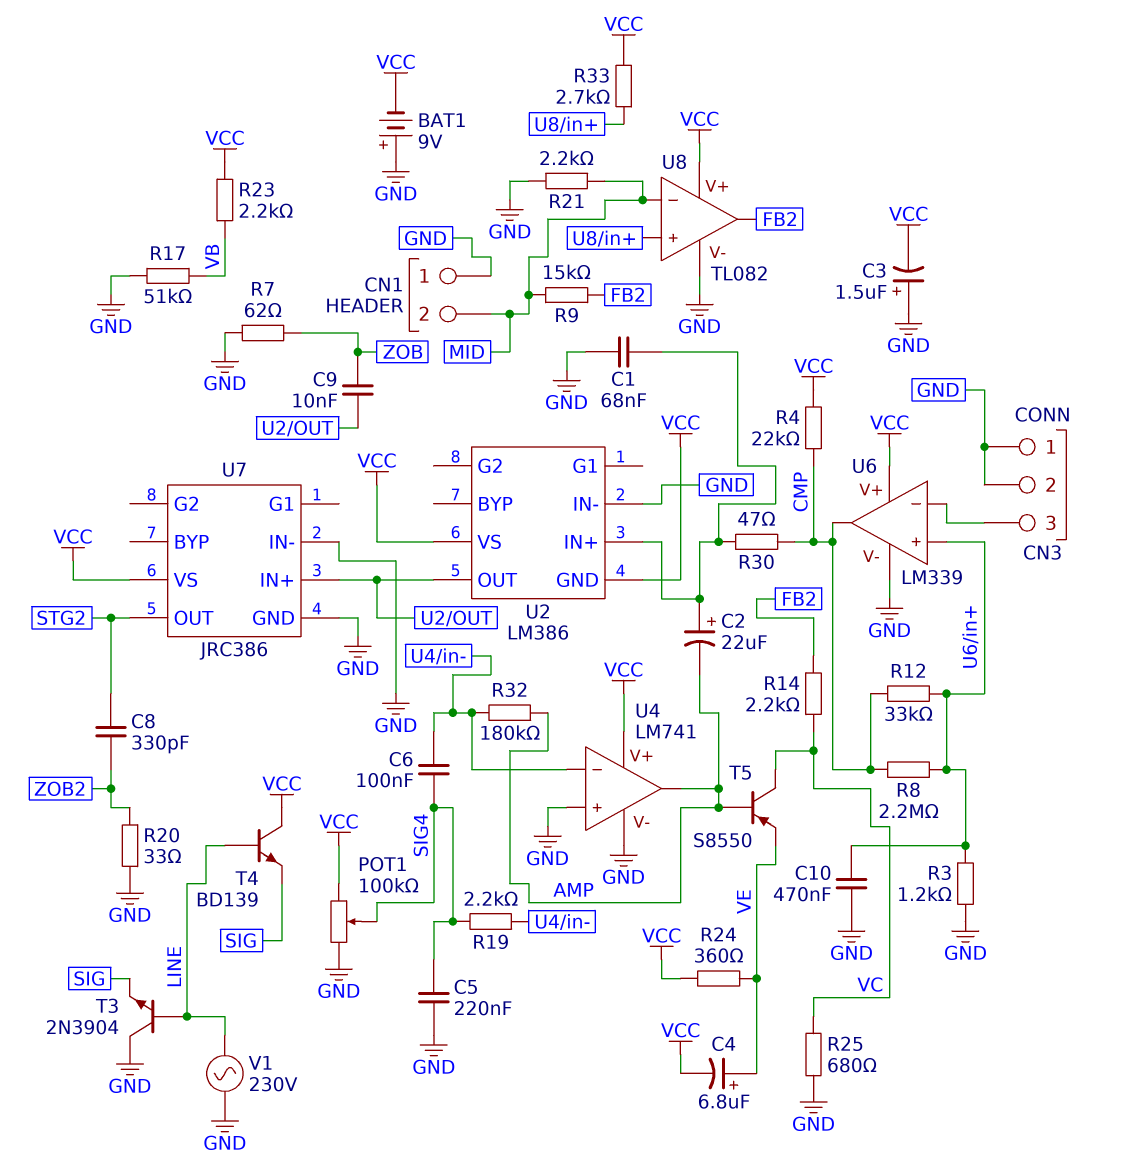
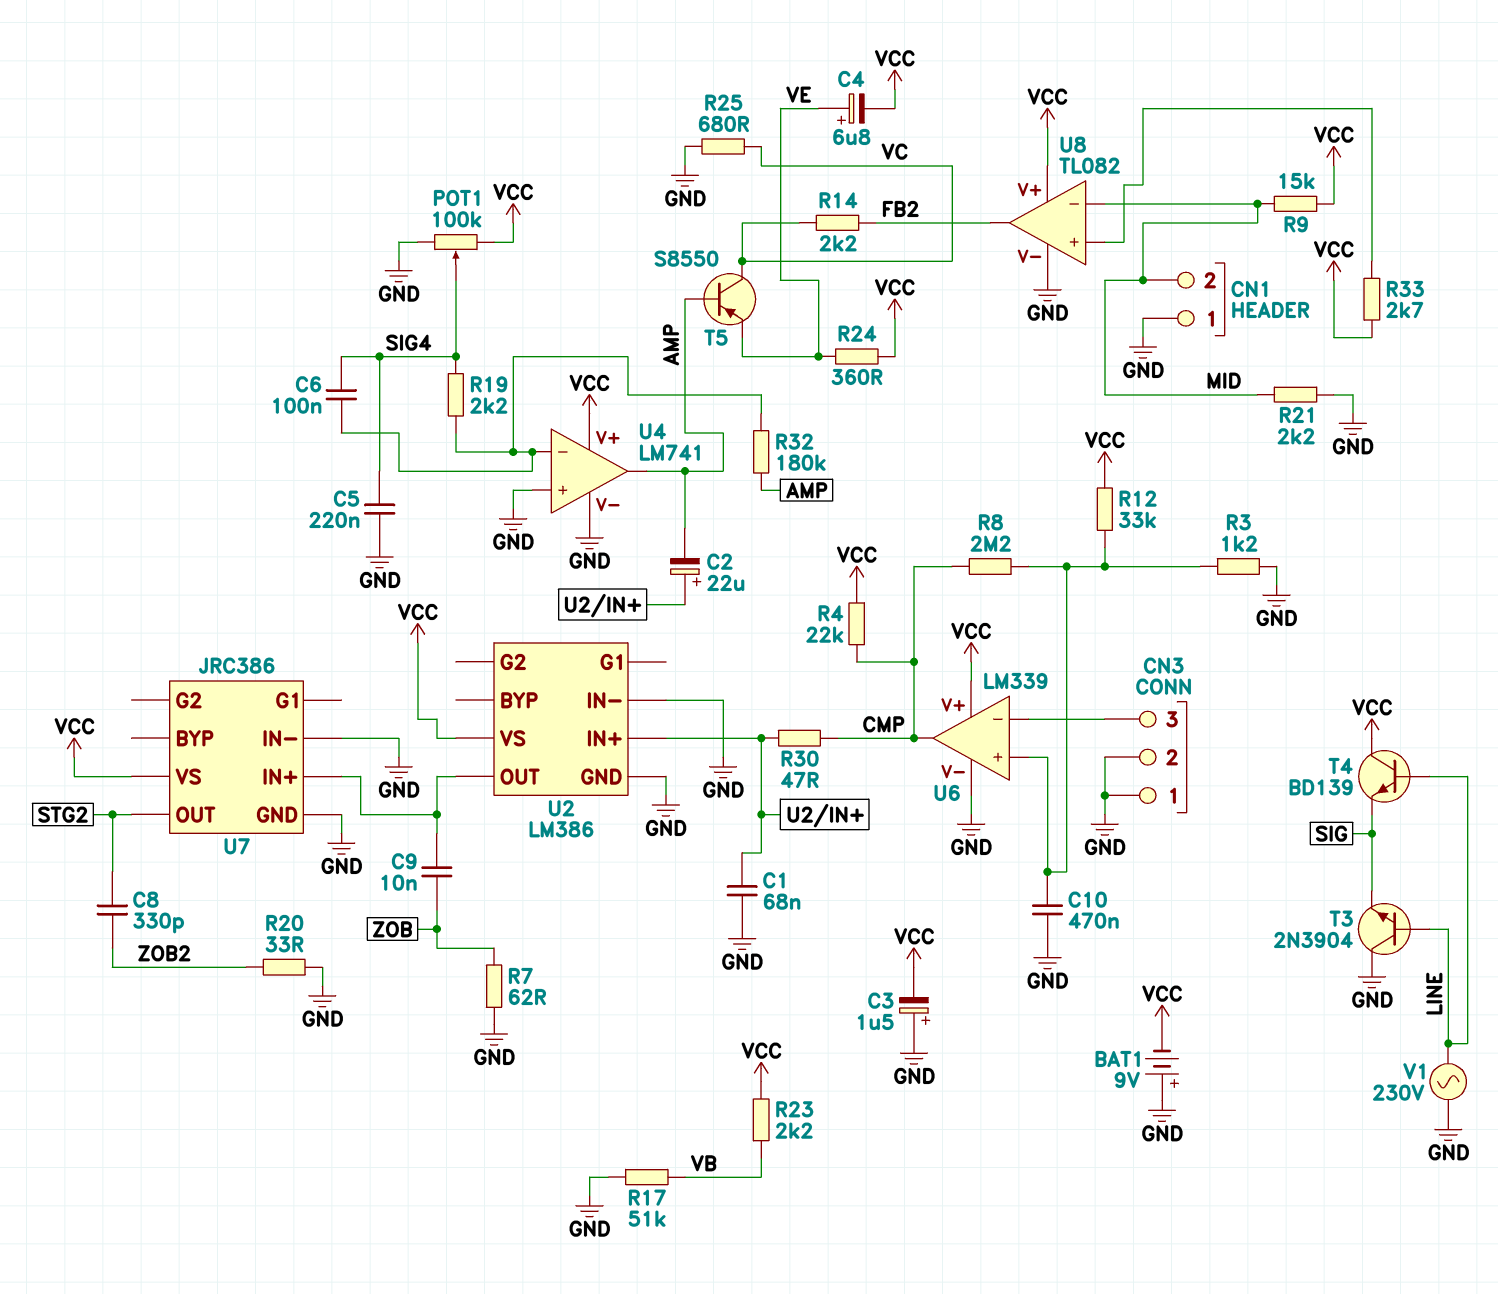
R9: 15k (FB2, MID) -> 15k (MID, VCC)
R12: 33k (CMP, U6/in+) -> 33k (U6/in+, VCC)
U2 pin GND: VCC -> GND

